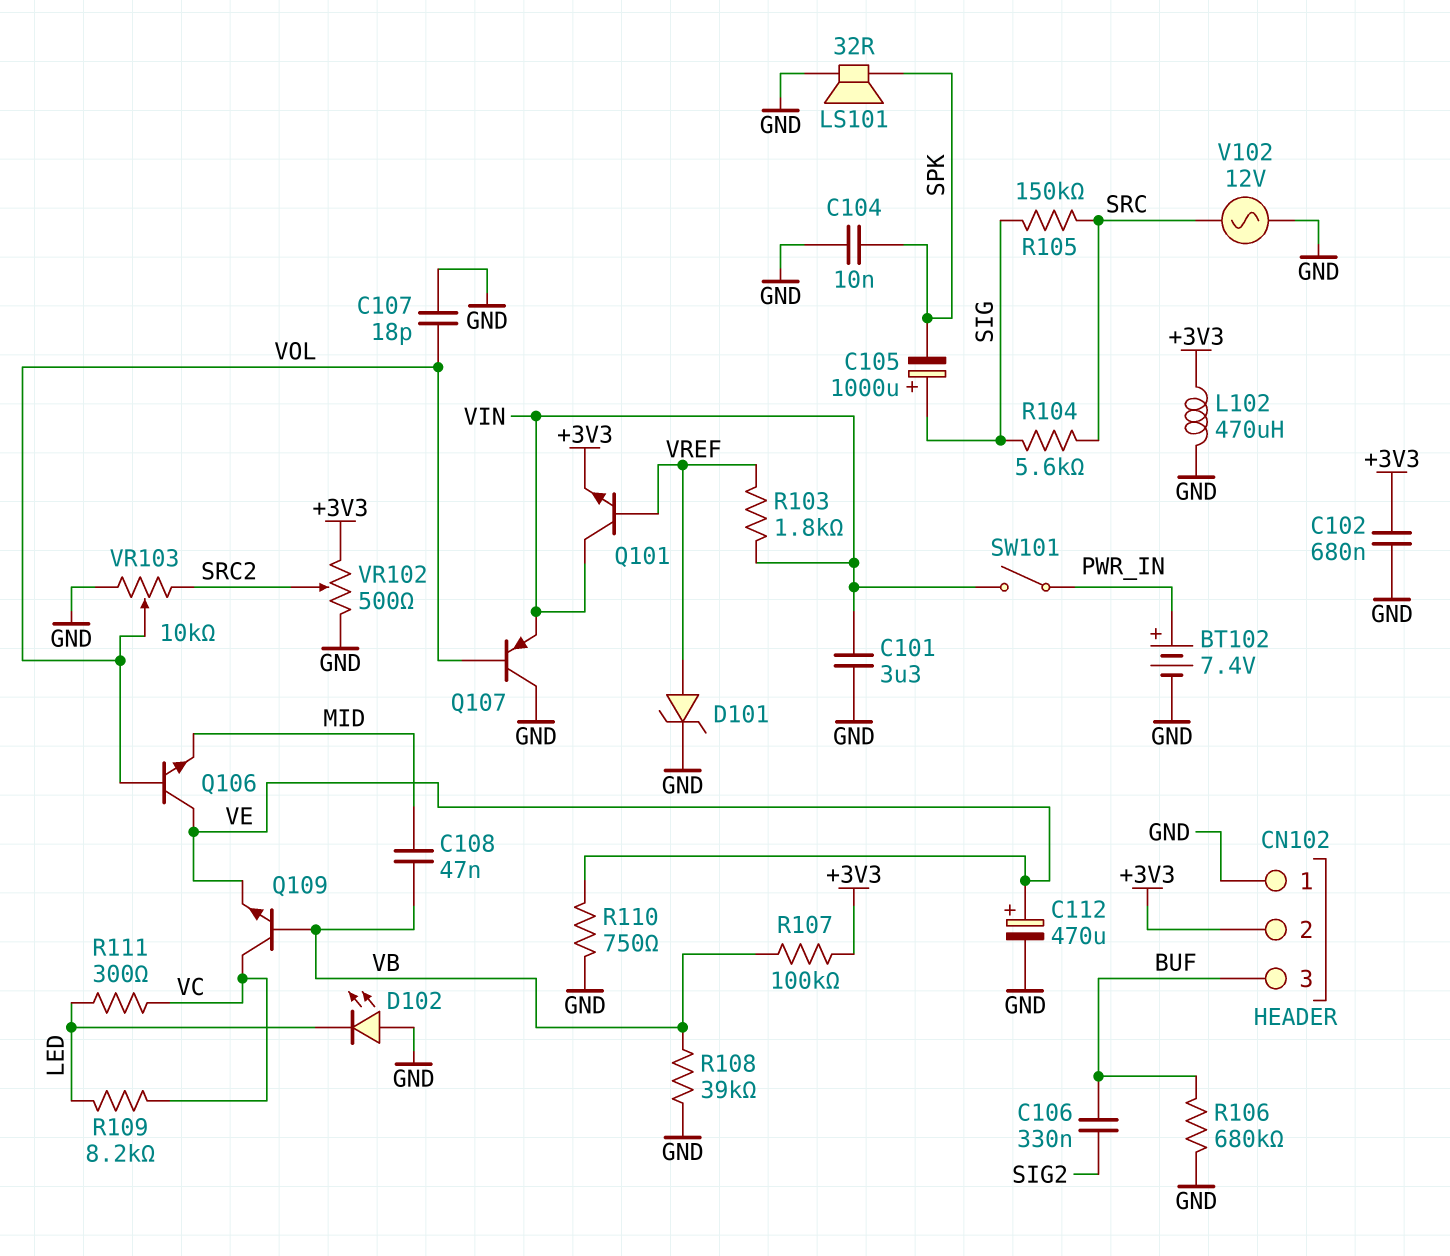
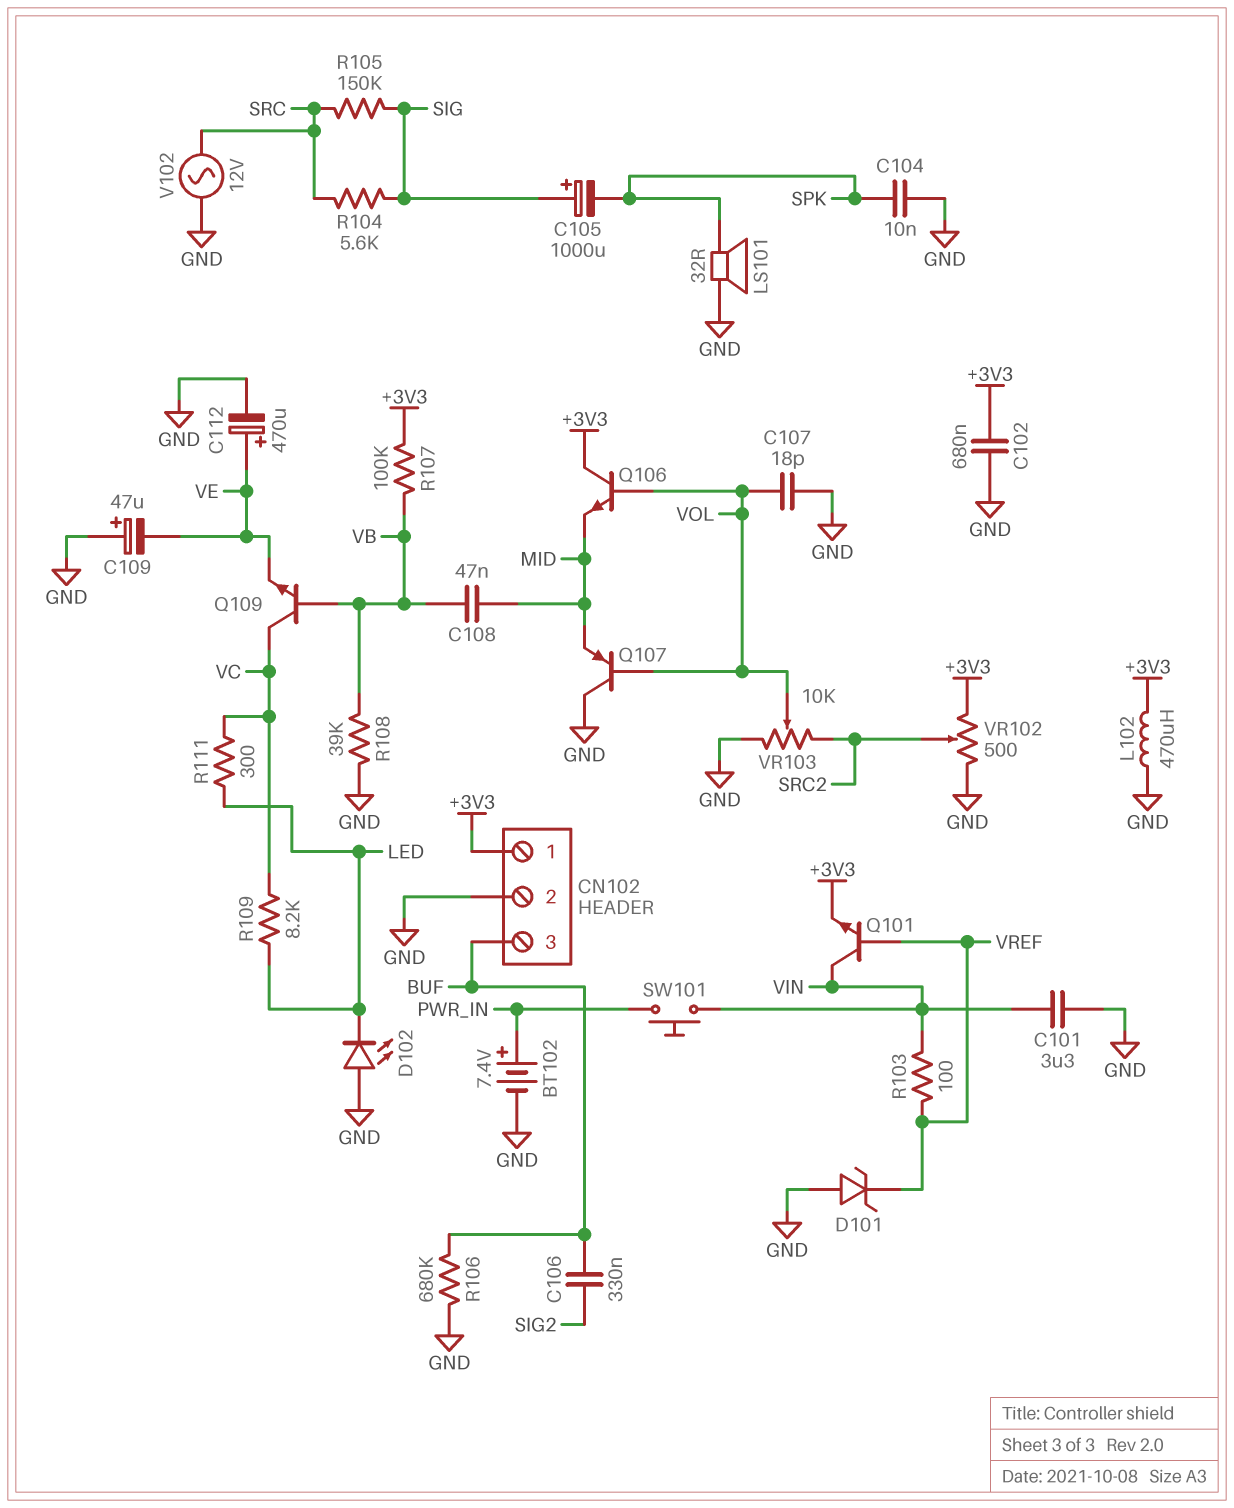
C109: none -> 47uF (plus GND, minus VE)
CN102 pin 1: GND -> +3V3
CN102 pin 2: +3V3 -> GND
D101: zener (A VREF, K GND) -> zener (A GND, K VREF)
Q106: NPN (B VOL, C VE, E MID) -> NPN (B VOL, C +3V3, E MID)
Q107: PNP (B VOL, C GND, E VIN) -> PNP (B VOL, C GND, E MID)
R103: 1.8k (VIN, VREF) -> 100 (VIN, VREF)
R110: 750 (GND, VE) -> none
SW101: switch (PWR_IN, VIN) -> button (PWR_IN, VIN)

